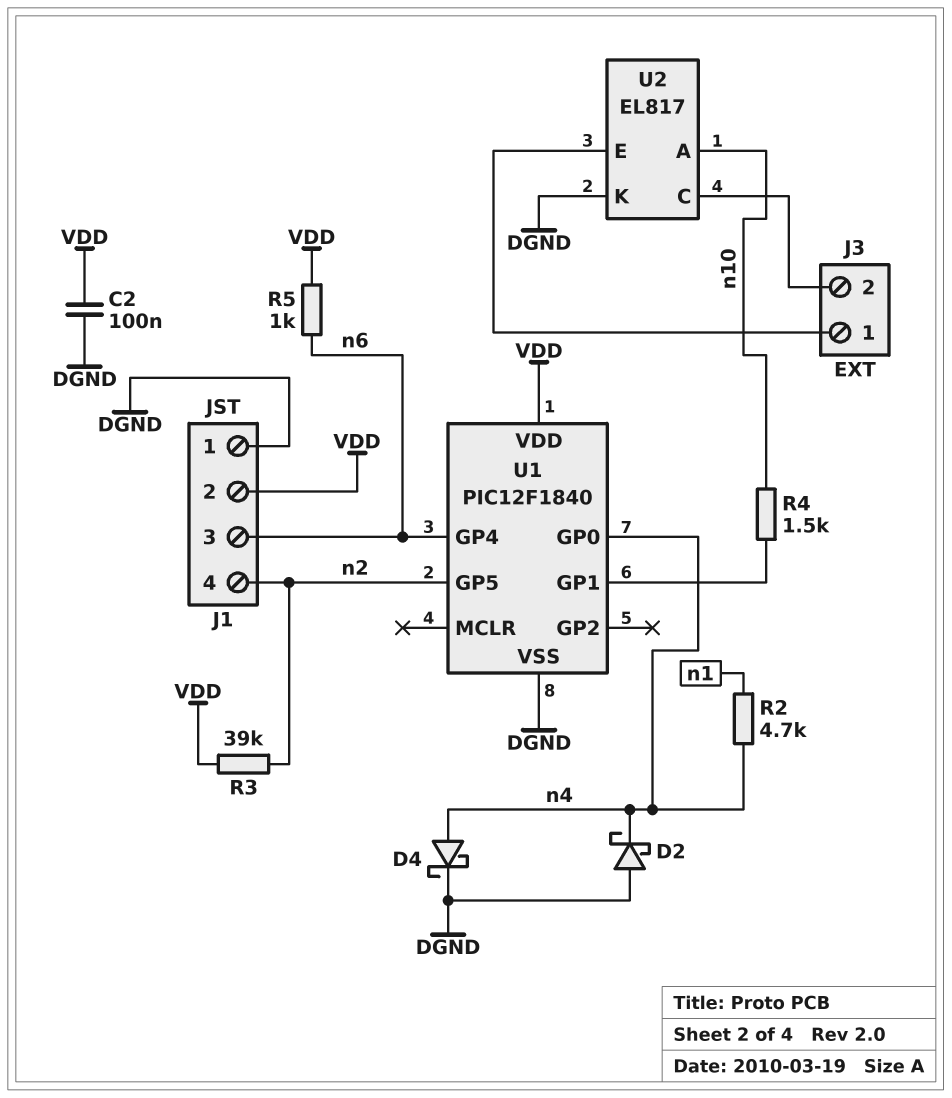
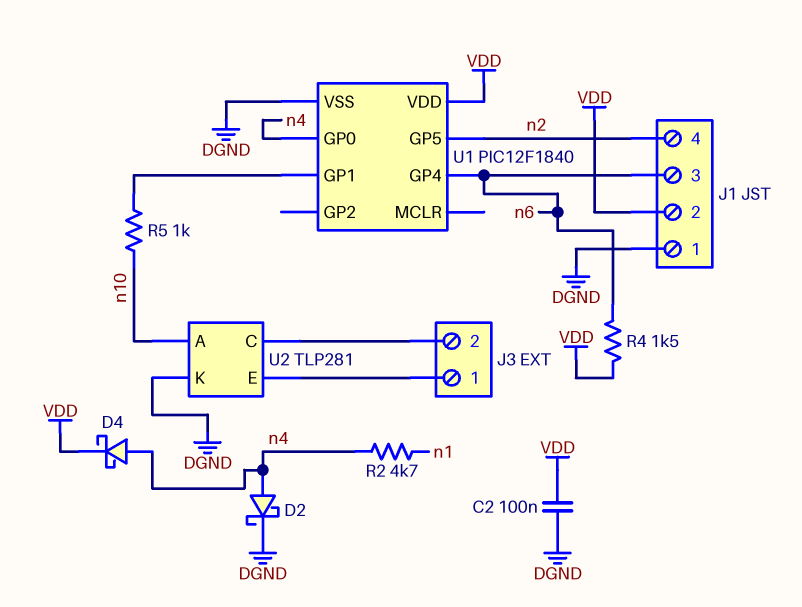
D2: schottky (A DGND, K n4) -> schottky (A n4, K DGND)
D4: schottky (A n4, K DGND) -> schottky (A n4, K VDD)
R3: 39k (VDD, n2) -> none
R4: 1.5k (U1/GP1, n10) -> 1.5k (VDD, n6)
R5: 1k (VDD, n6) -> 1k (U1/GP1, n10)
U2: EL817 -> TLP281

